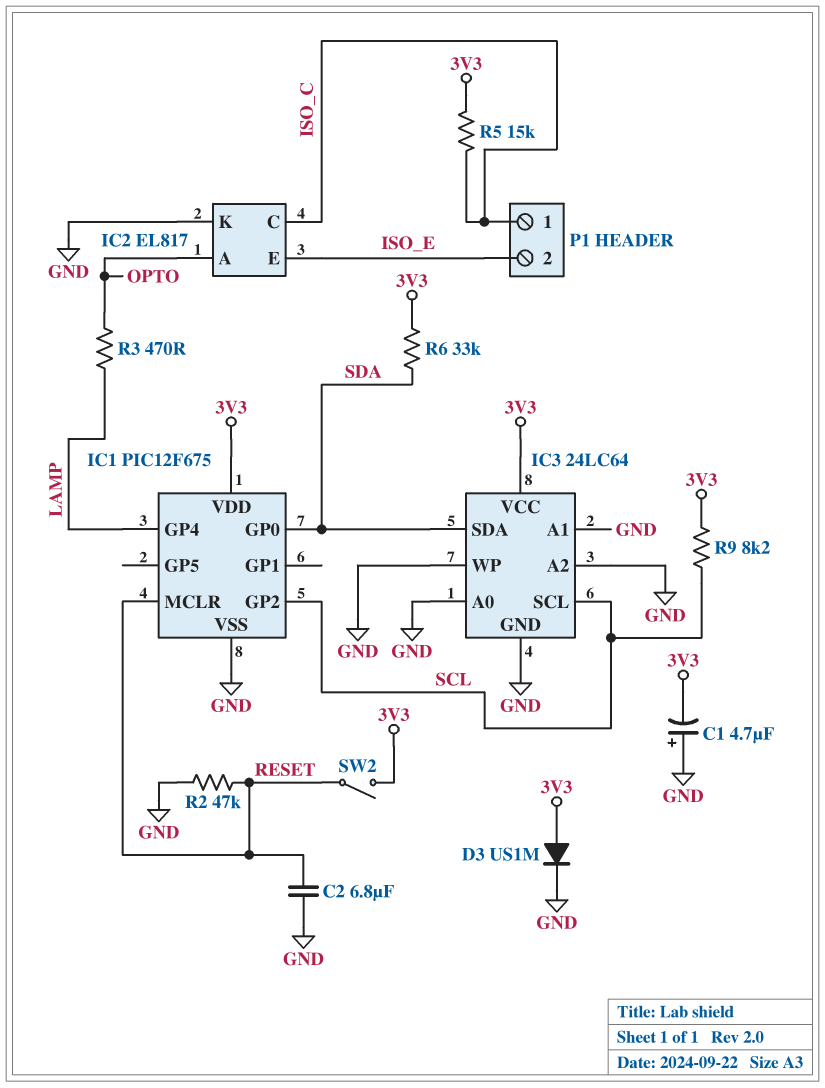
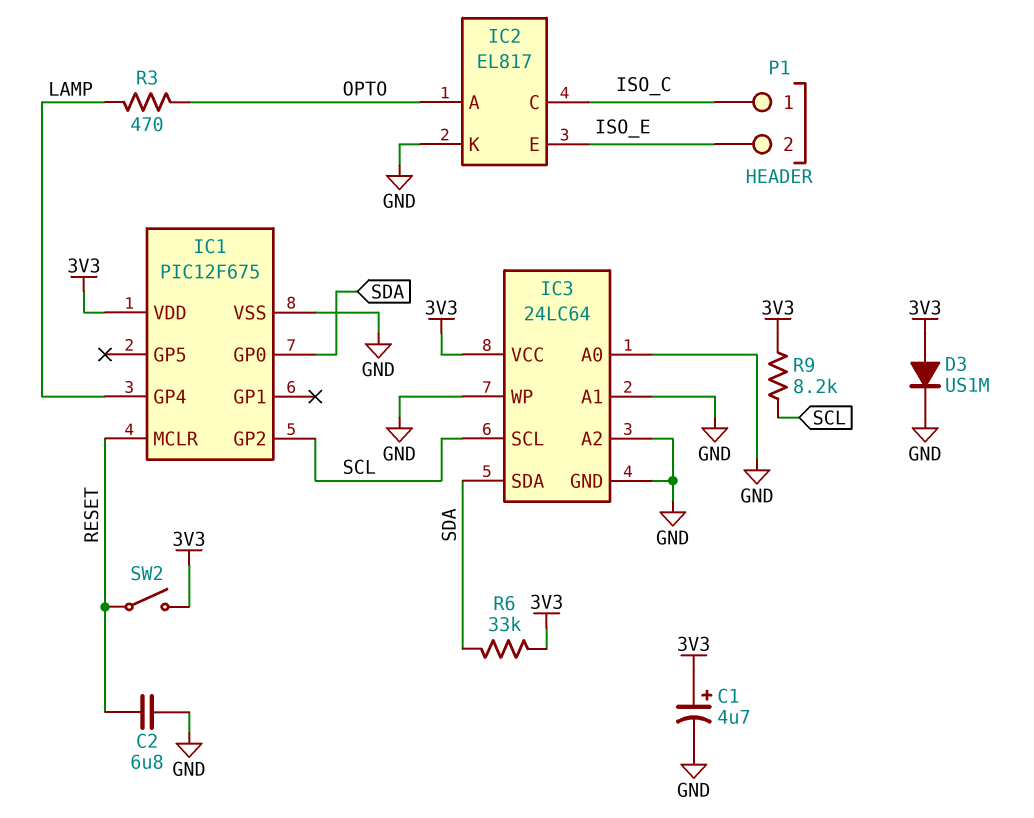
C1: 4.7uF (plus GND, minus 3V3) -> 4.7uF (plus 3V3, minus GND)
R2: 47k (GND, RESET) -> none
R5: 15k (3V3, ISO_C) -> none

